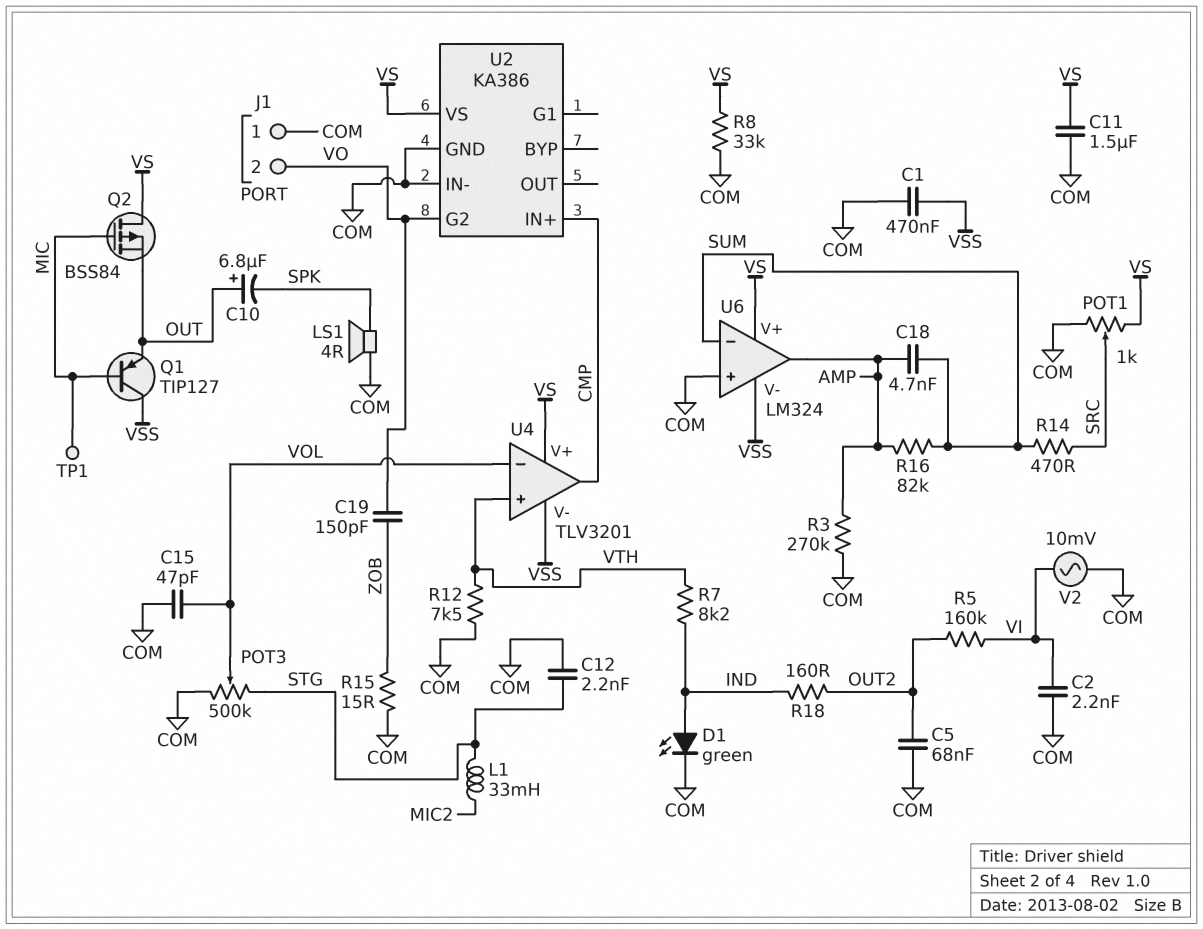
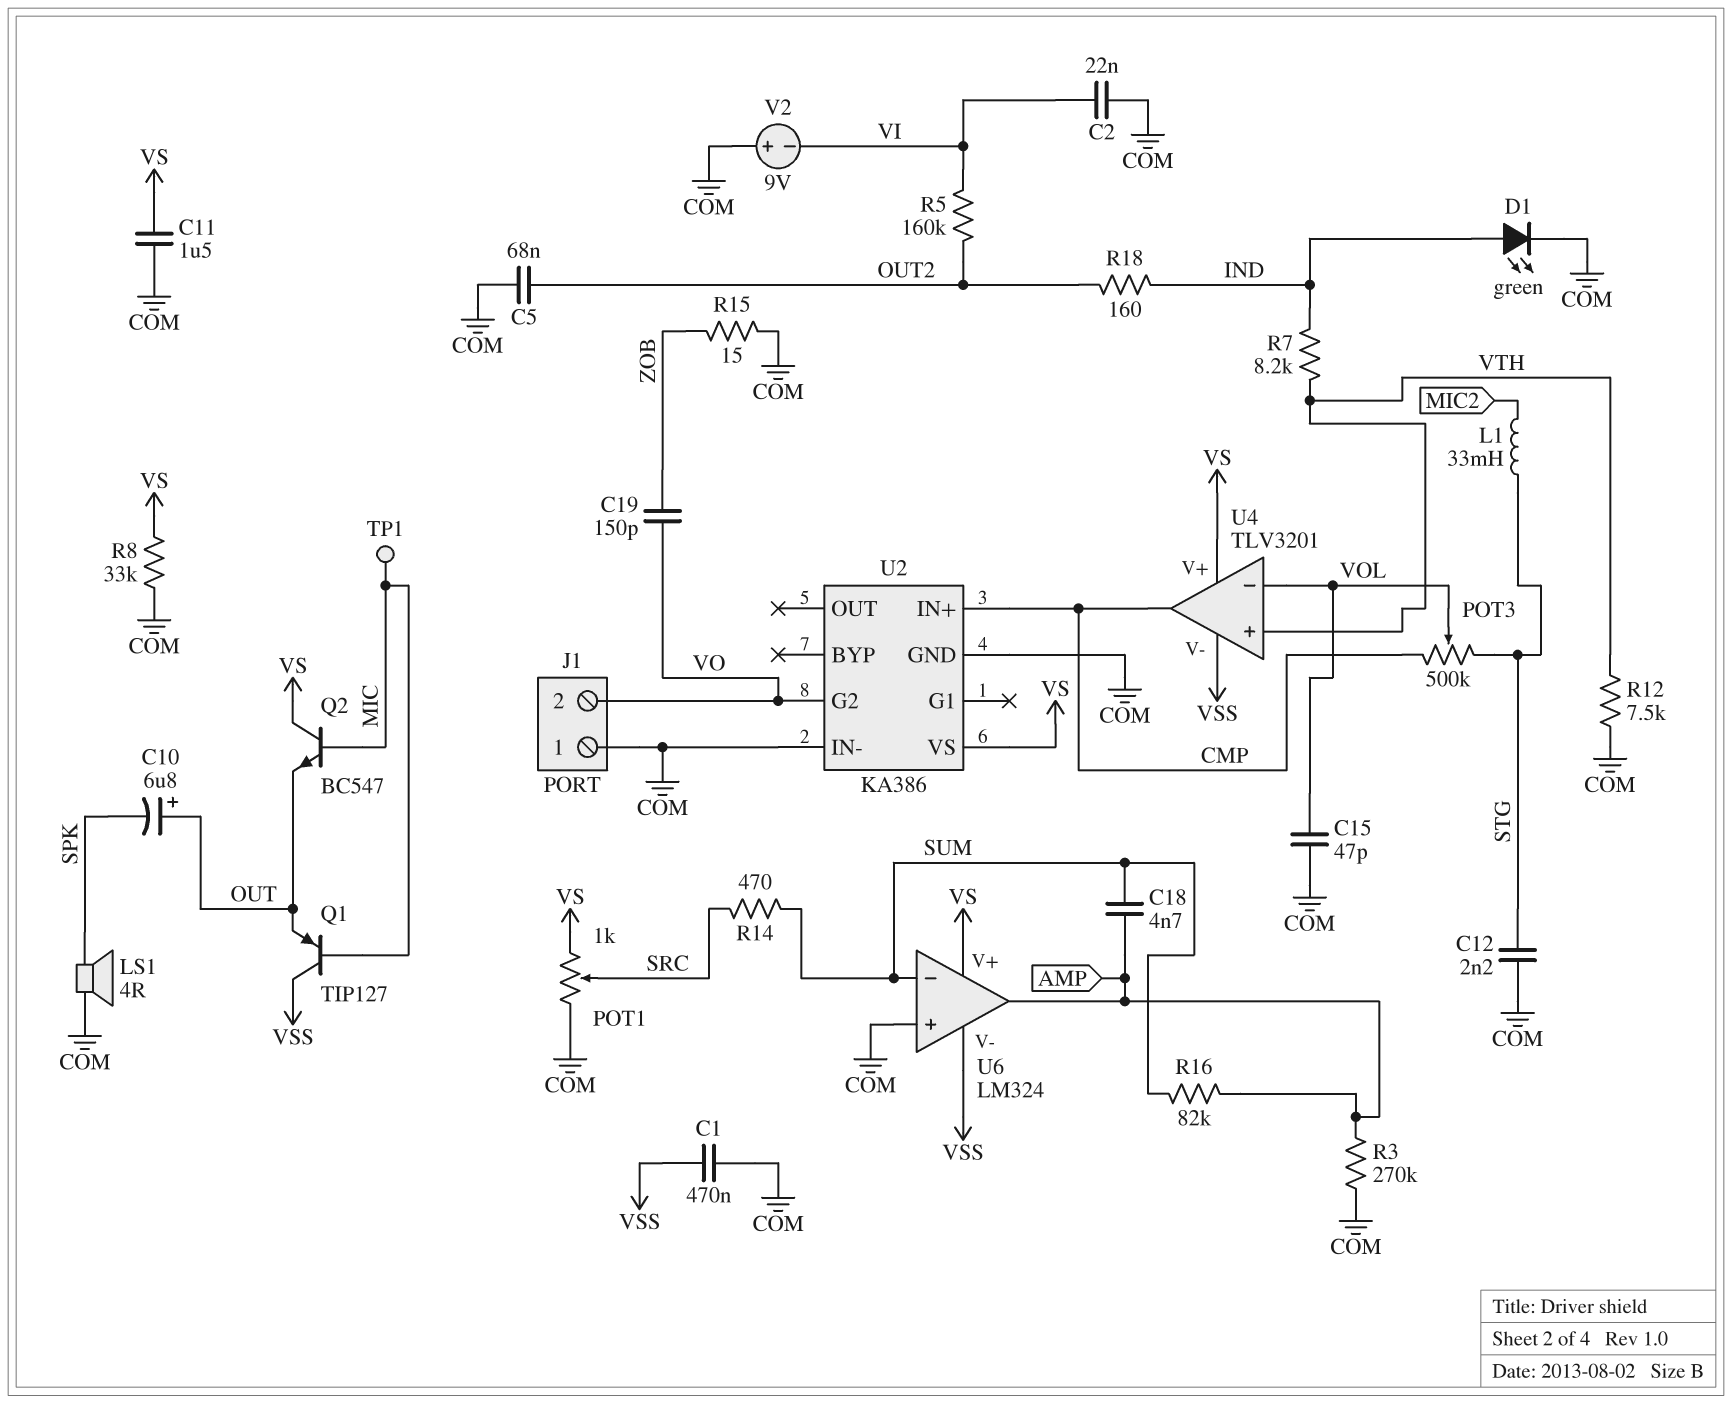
C2: 2.2nF (COM, VI) -> 22nF (COM, VI)
POT3: 500k (COM, STG, wiper VOL) -> 500k (CMP, STG, wiper VOL)
Q2: PMOS BSS84 (G MIC, D VS, S OUT) -> NPN BC547 (B MIC, C VS, E OUT)
V2: AC 10mV (COM, VI) -> 9V (plus COM, minus VI)

